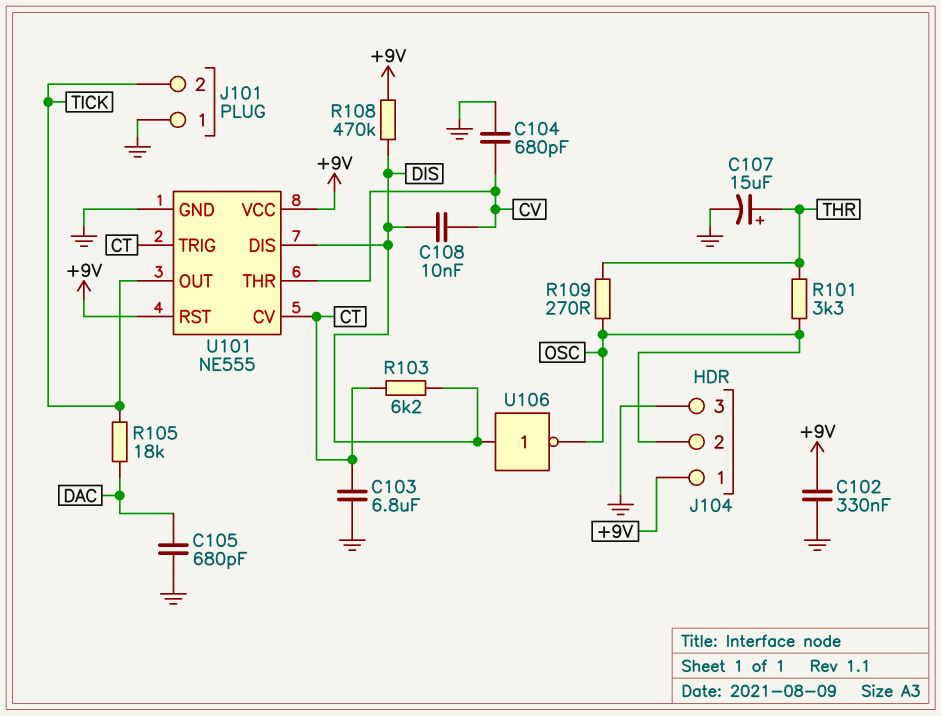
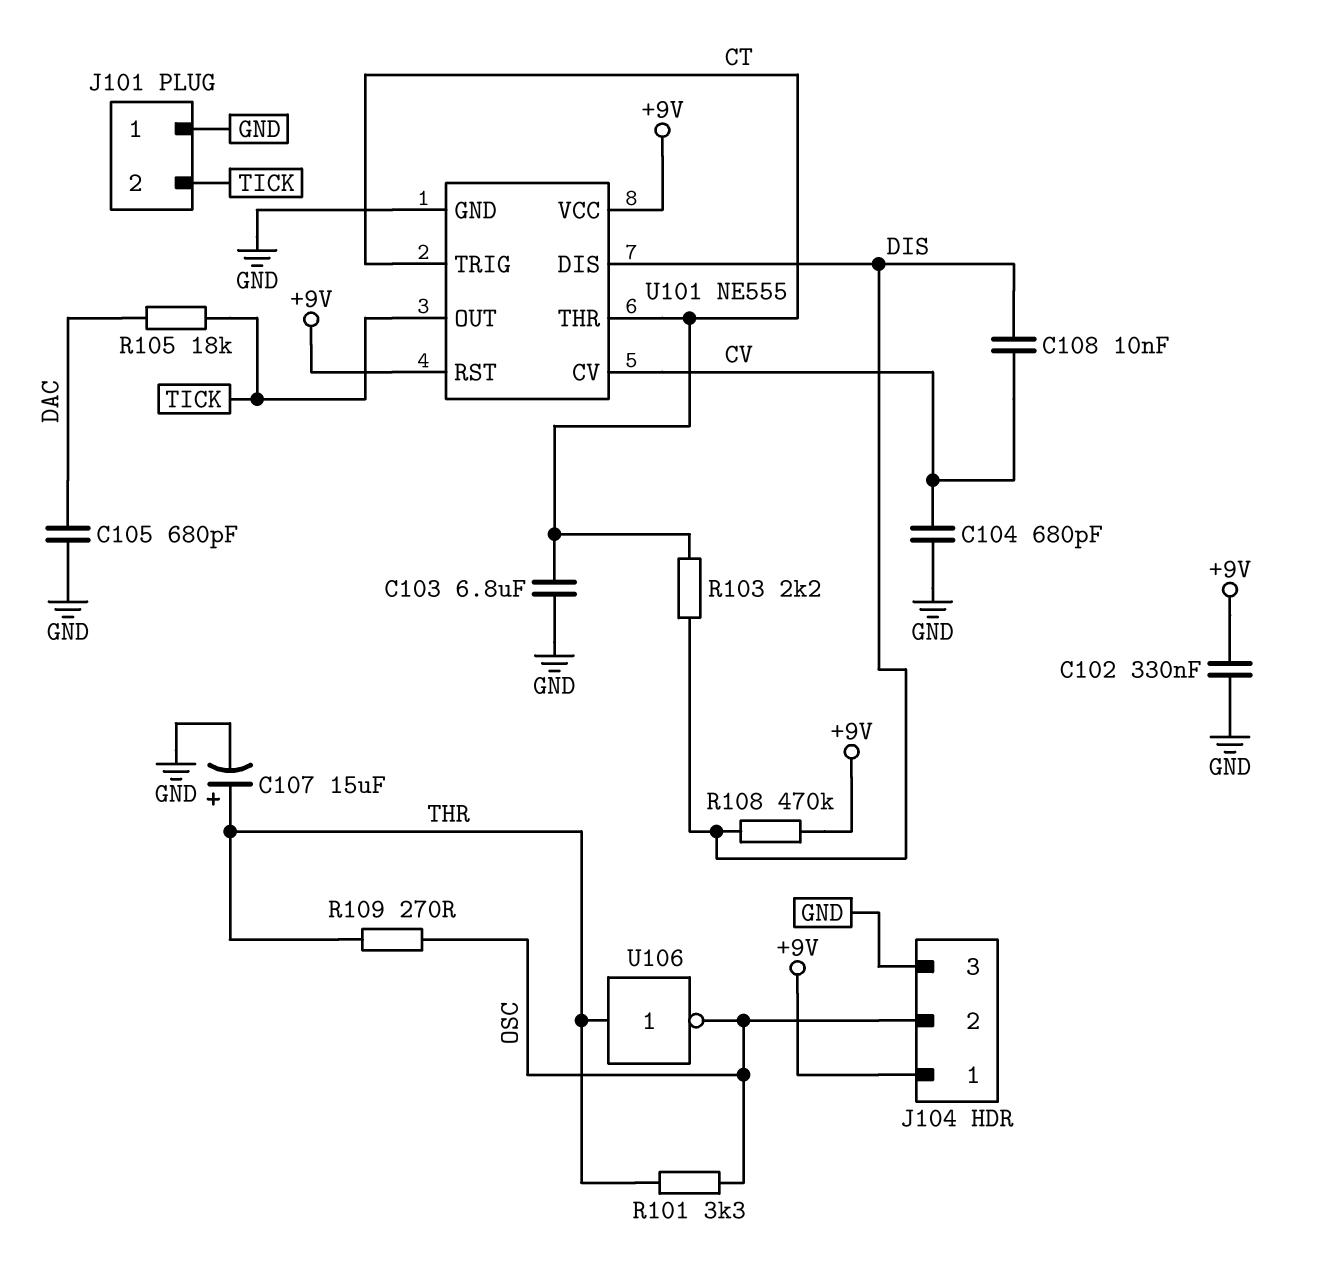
R103: 6.2k (CT, DIS) -> 2.2k (CT, DIS)
U101 pin CV: CT -> CV
U101 pin THR: CV -> CT
U106: NOT (in DIS, out OSC) -> NOT (in THR, out OSC)

